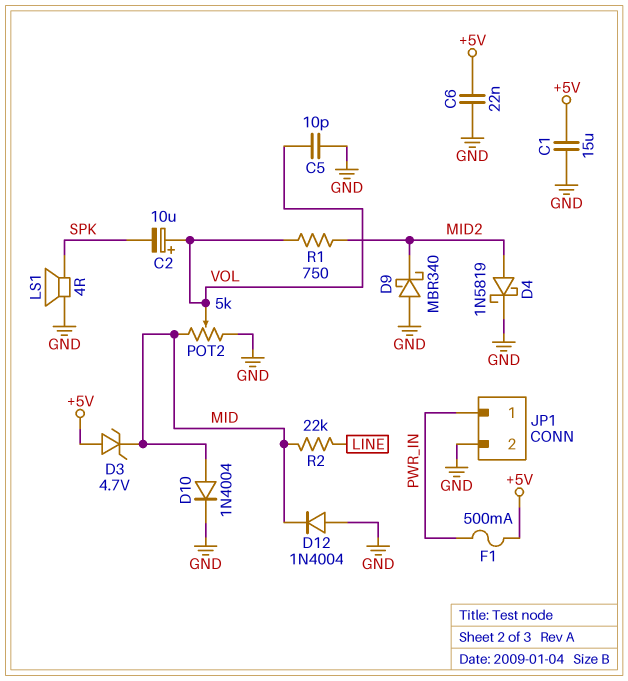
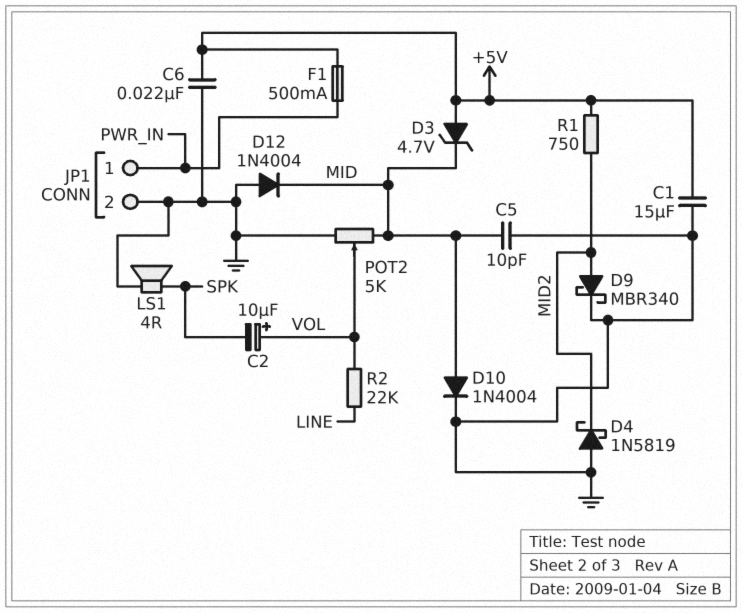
C5: 10pF (GND, VOL) -> 10pF (GND, MID)
D4: schottky 1N5819 (A MID2, K GND) -> schottky 1N5819 (A GND, K MID2)
D9: schottky MBR340 (A GND, K MID2) -> schottky MBR340 (A MID2, K GND)
R1: 750 (MID2, VOL) -> 750 (+5V, MID2)
R2: 22k (LINE, MID) -> 22k (LINE, VOL)

